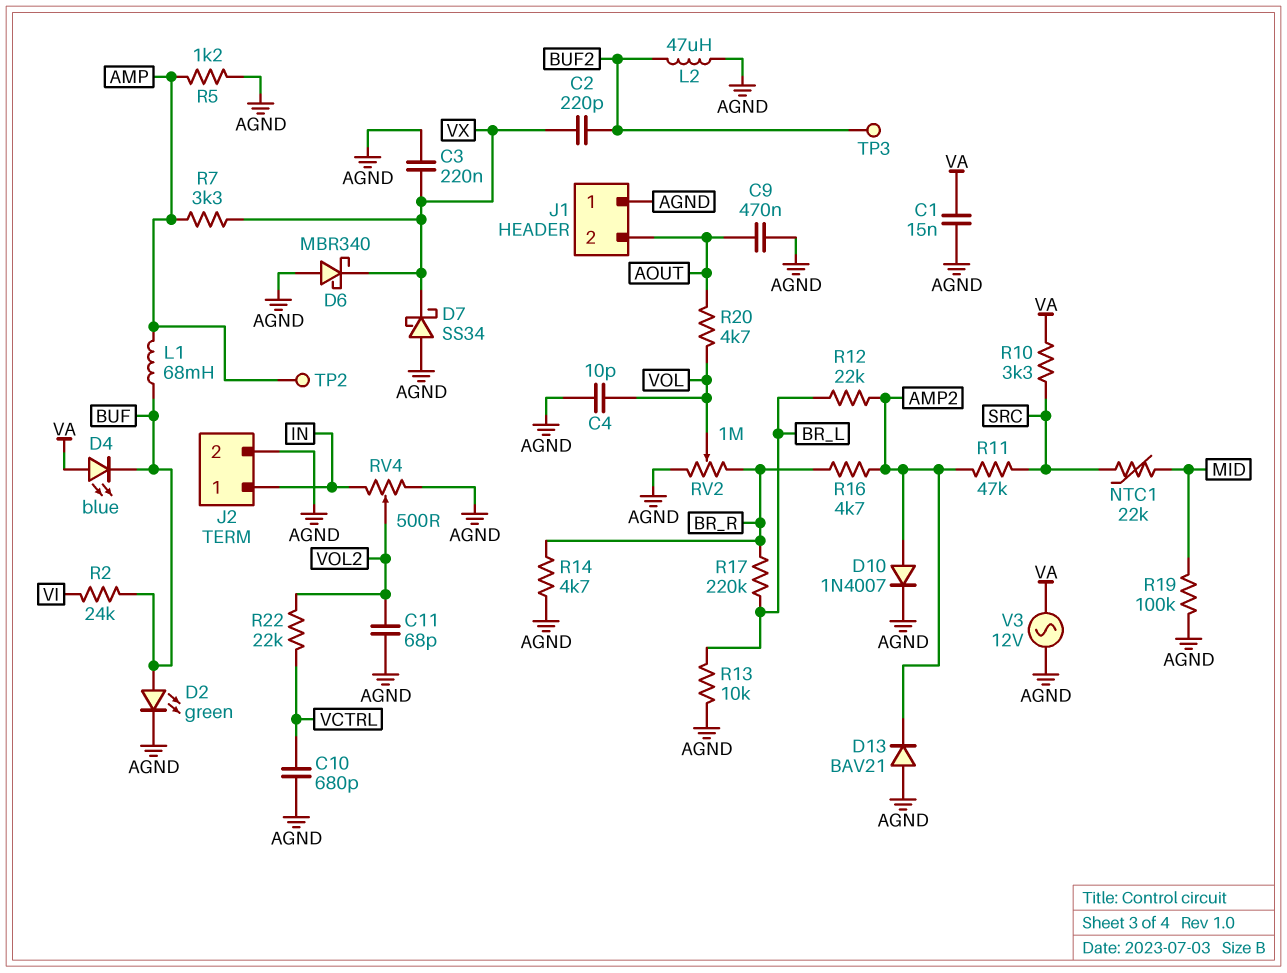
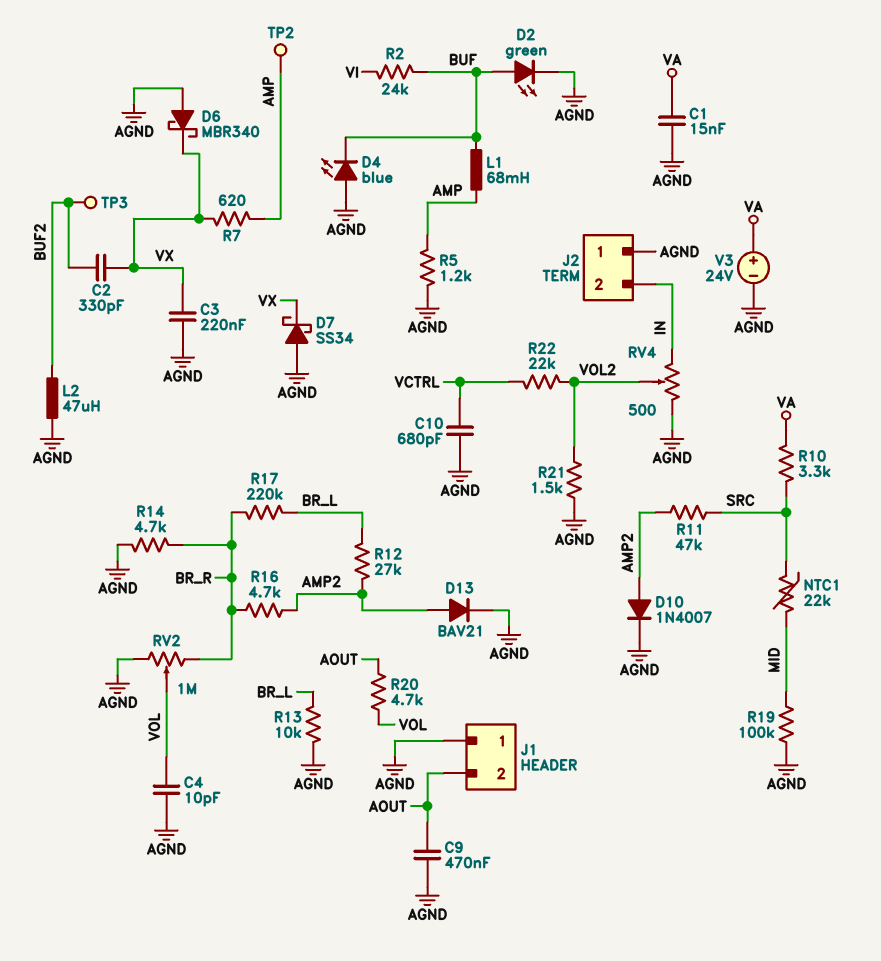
C2: 220pF (BUF2, VX) -> 330pF (BUF2, VX)
C11: 68pF (AGND, VOL2) -> none
D4: LED blue (A VA, K BUF) -> LED blue (A AGND, K BUF)
D13: diode BAV21 (A AGND, K AMP2) -> diode BAV21 (A AMP2, K AGND)
J2 pin 1: IN -> AGND
J2 pin 2: AGND -> IN
R7: 3.3k (AMP, VX) -> 620 (AMP, VX)
R12: 22k (AMP2, BR_L) -> 27k (AMP2, BR_L)
R21: none -> 1.5k (AGND, VOL2)
V3: AC 12V (AGND, VA) -> 24V (plus VA, minus AGND)

